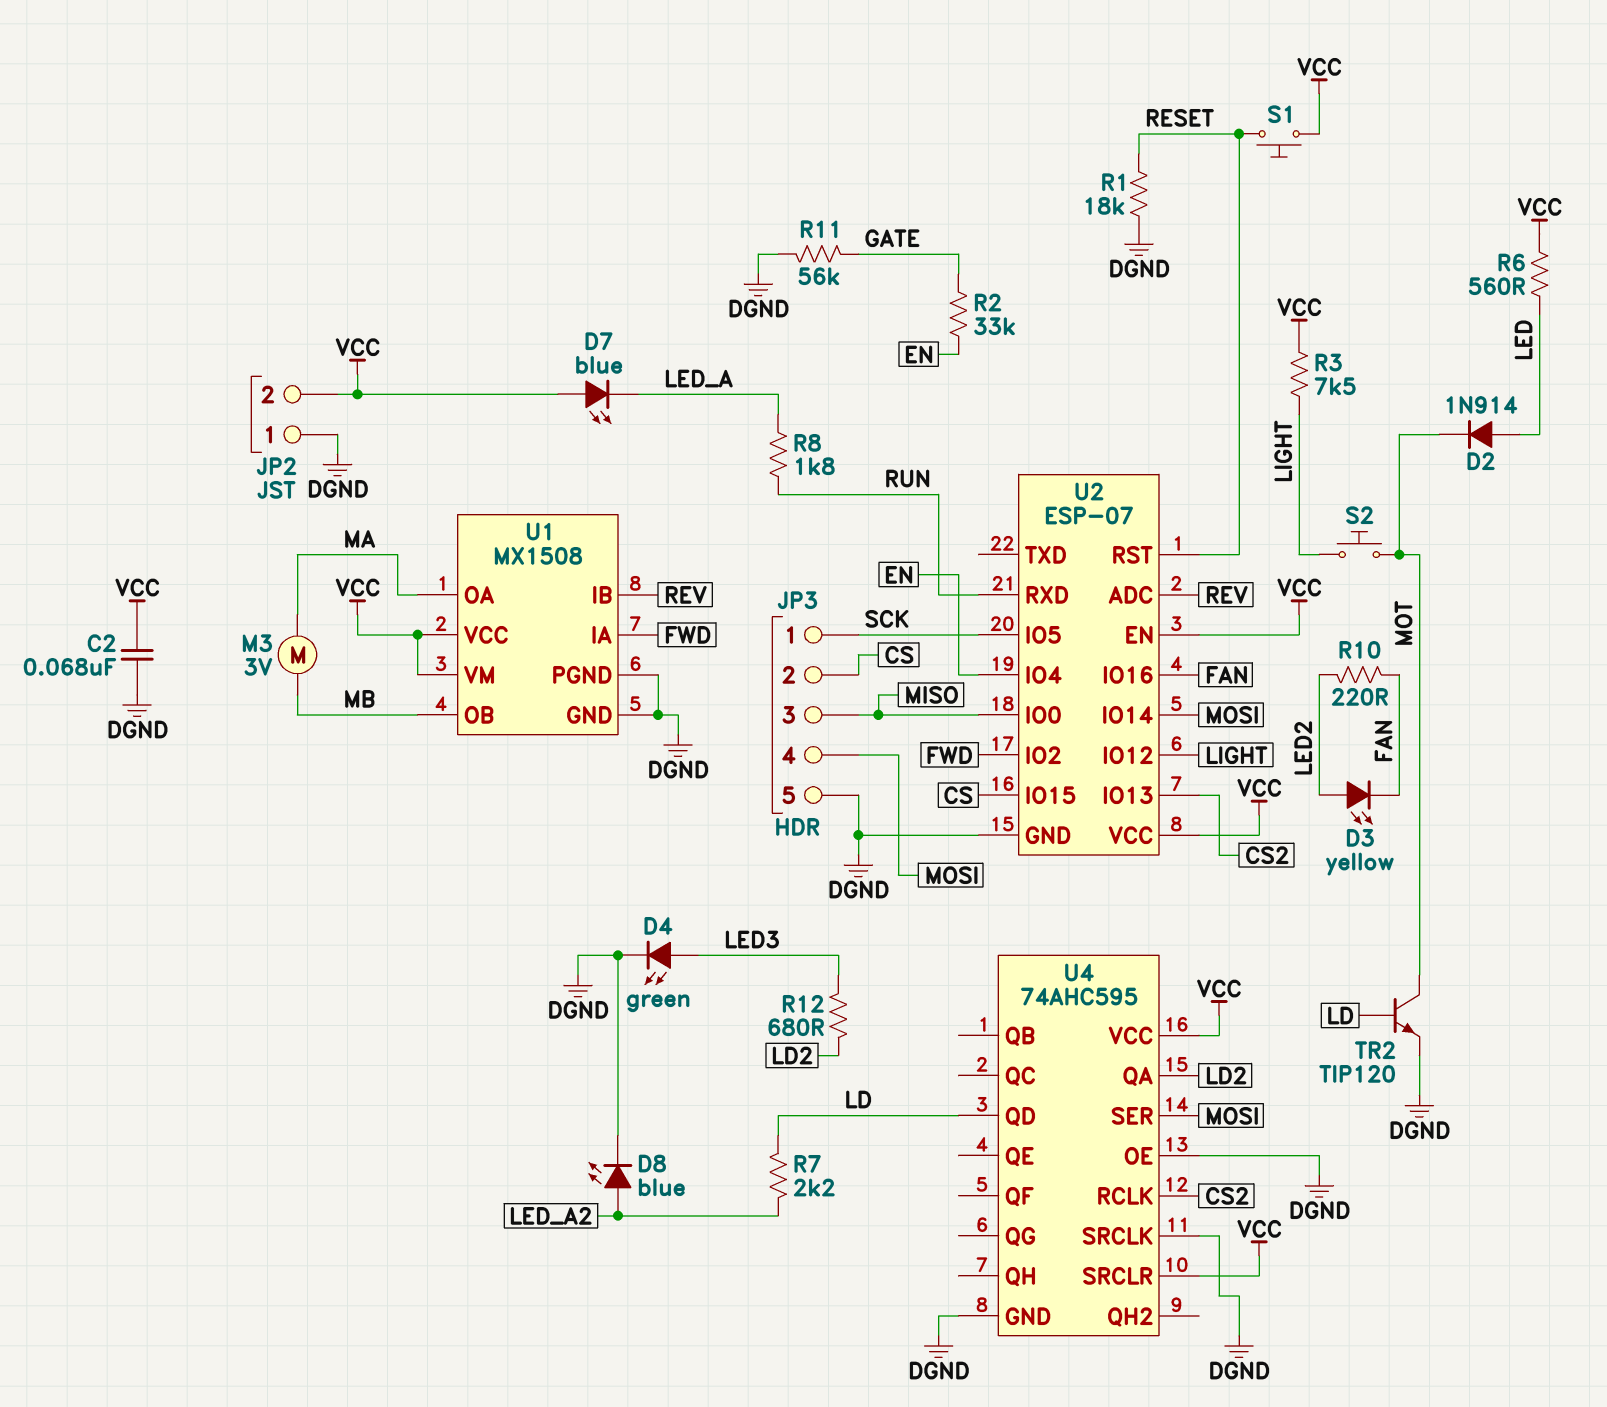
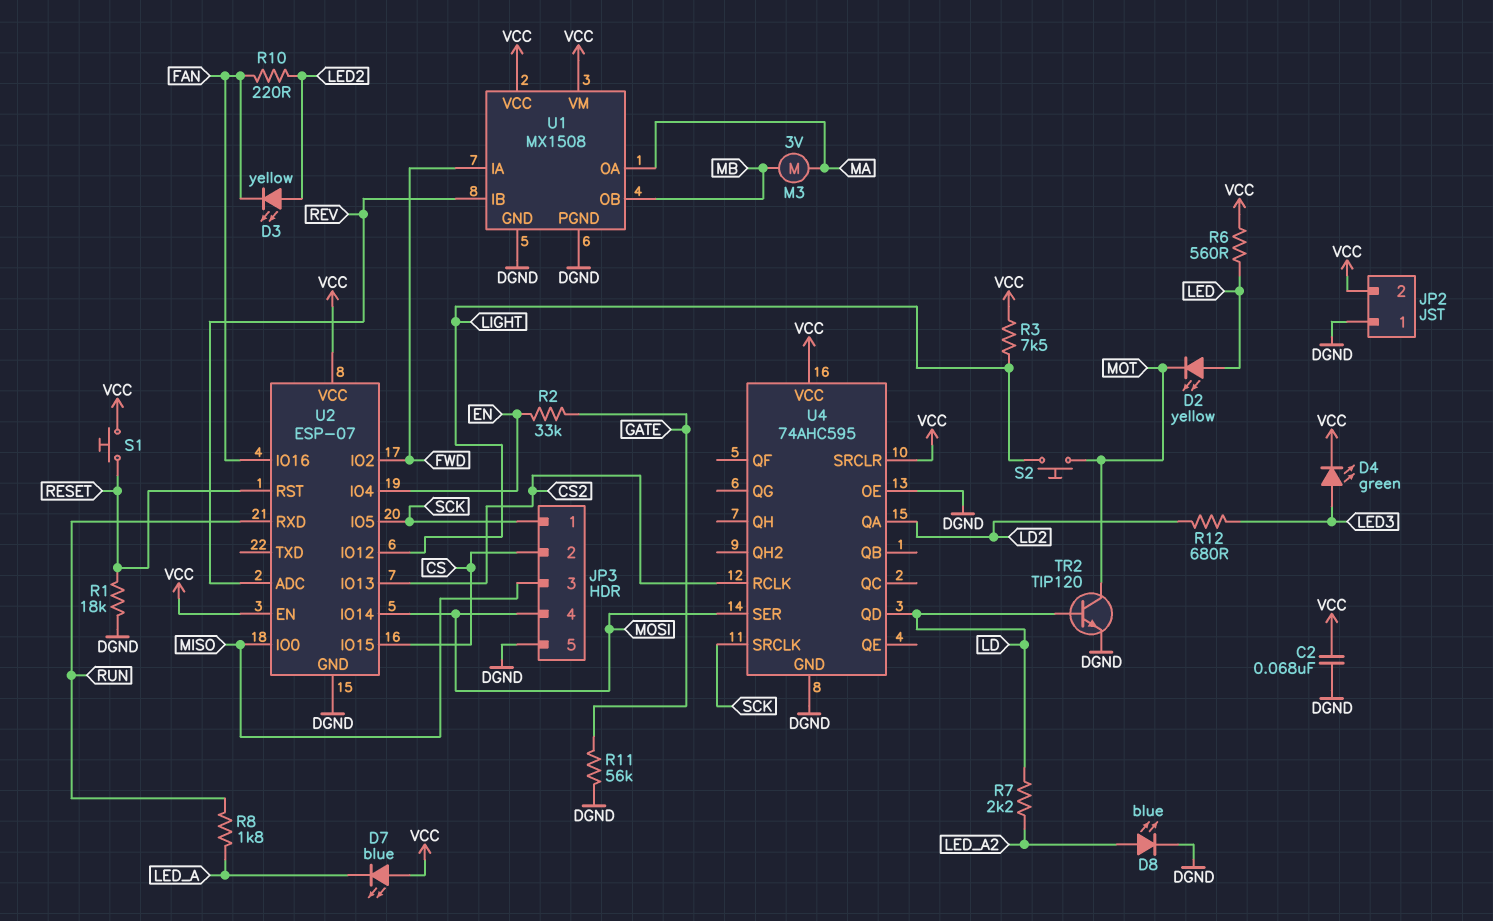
D2: diode 1N914 (A LED, K MOT) -> LED yellow (A LED, K MOT)
D4: LED green (A LED3, K DGND) -> LED green (A LED3, K VCC)
U4 pin SRCLK: DGND -> SCK

